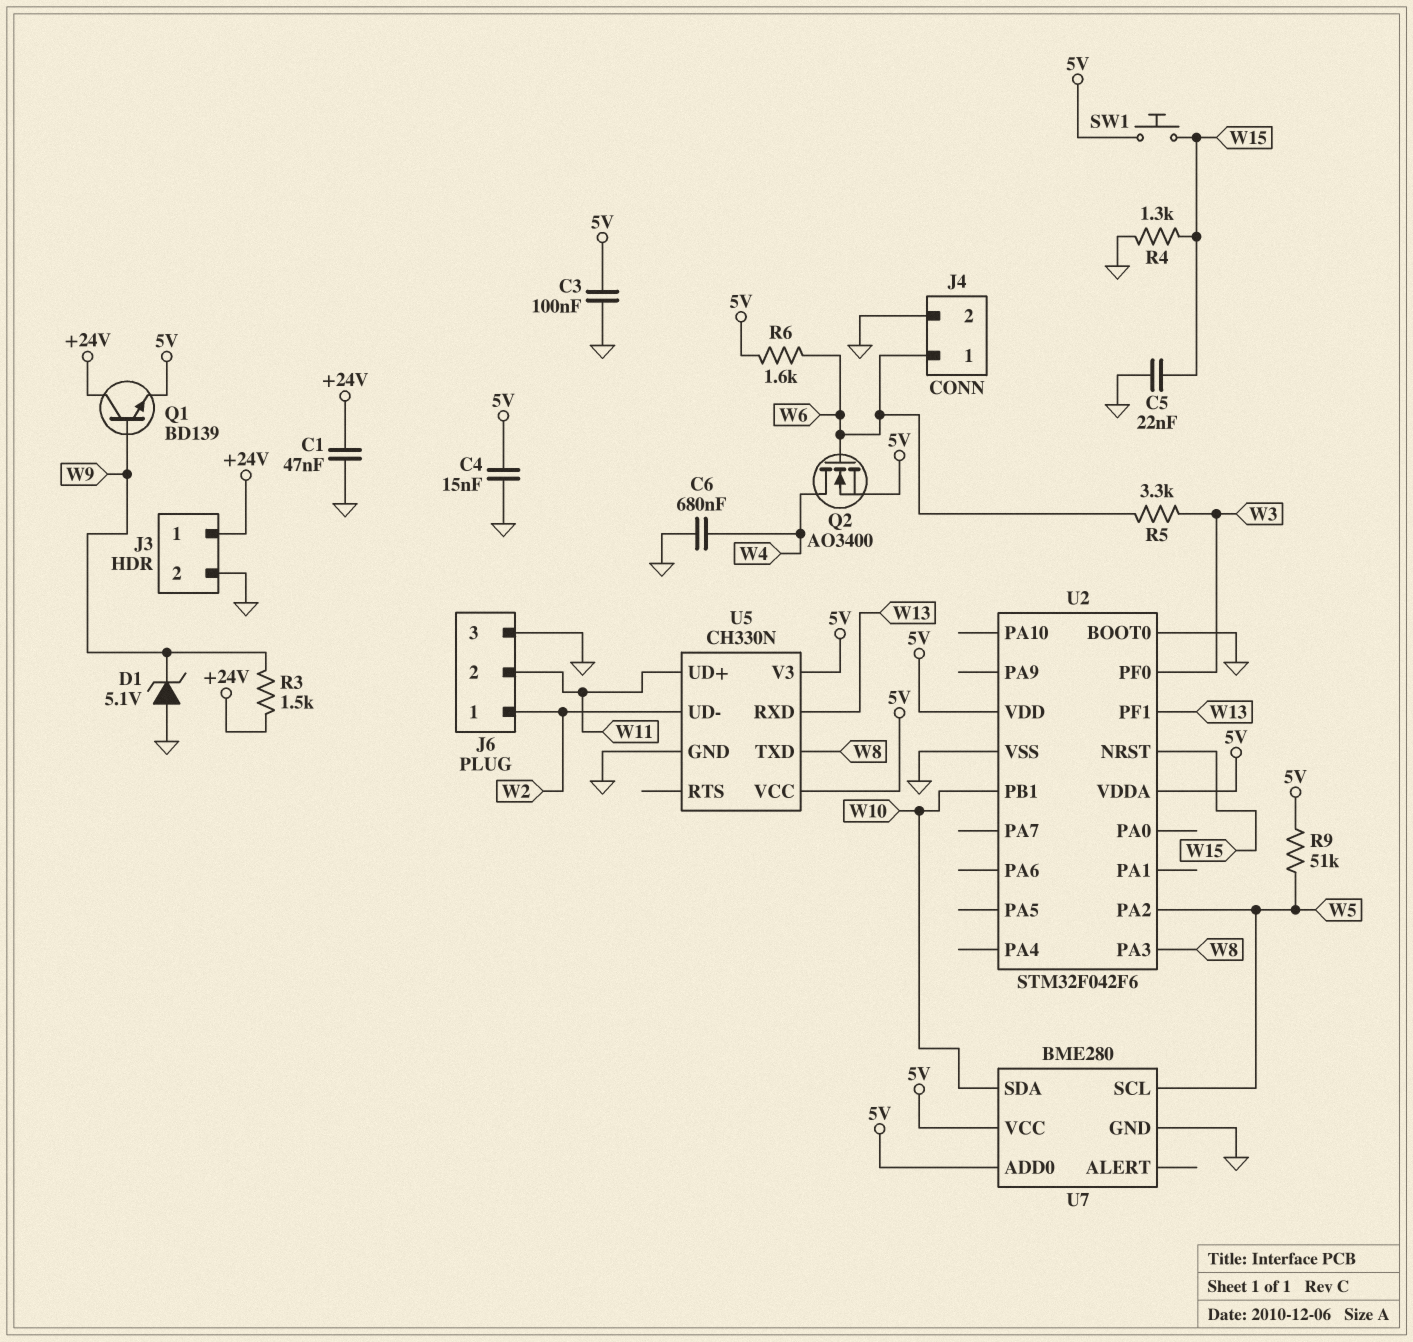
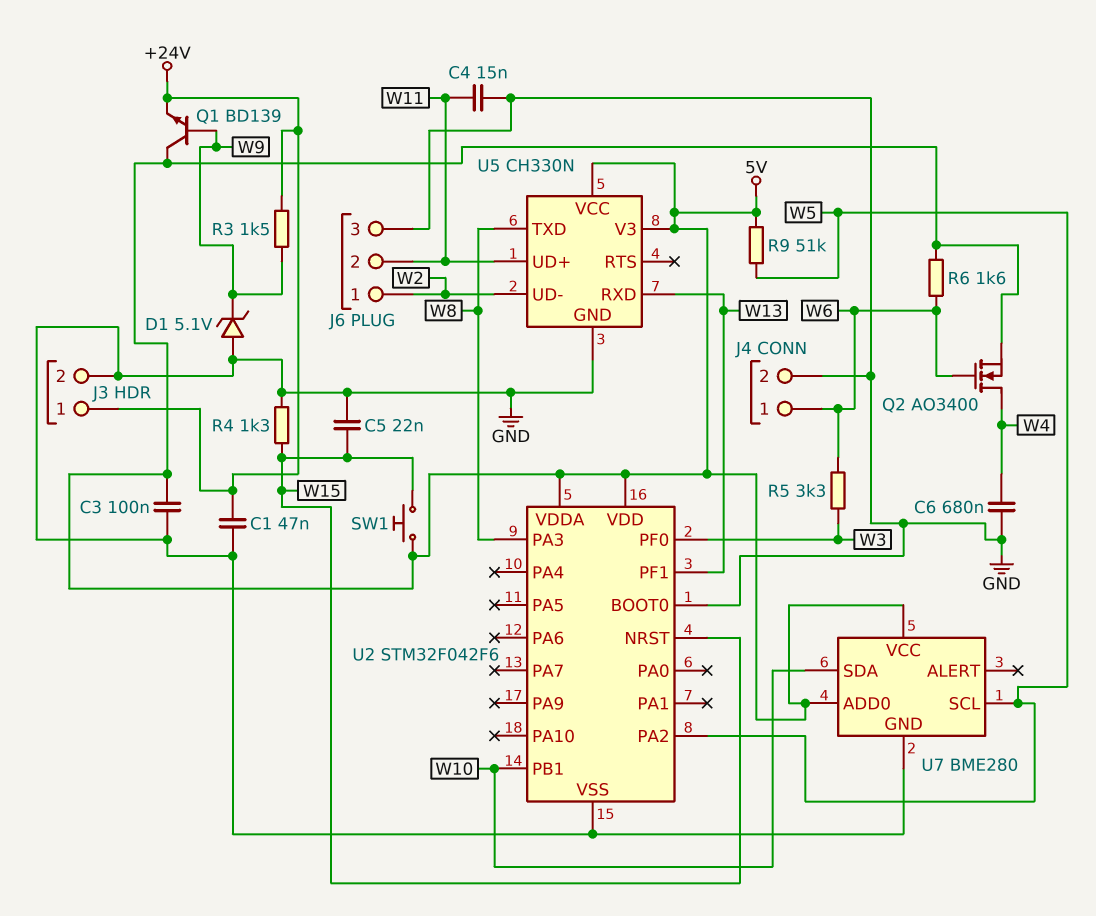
C4: 15nF (5V, GND) -> 15nF (GND, W11)
Q1: NPN BD139 (B W9, C +24V, E 5V) -> NPN BD139 (B W9, C 5V, E +24V)

